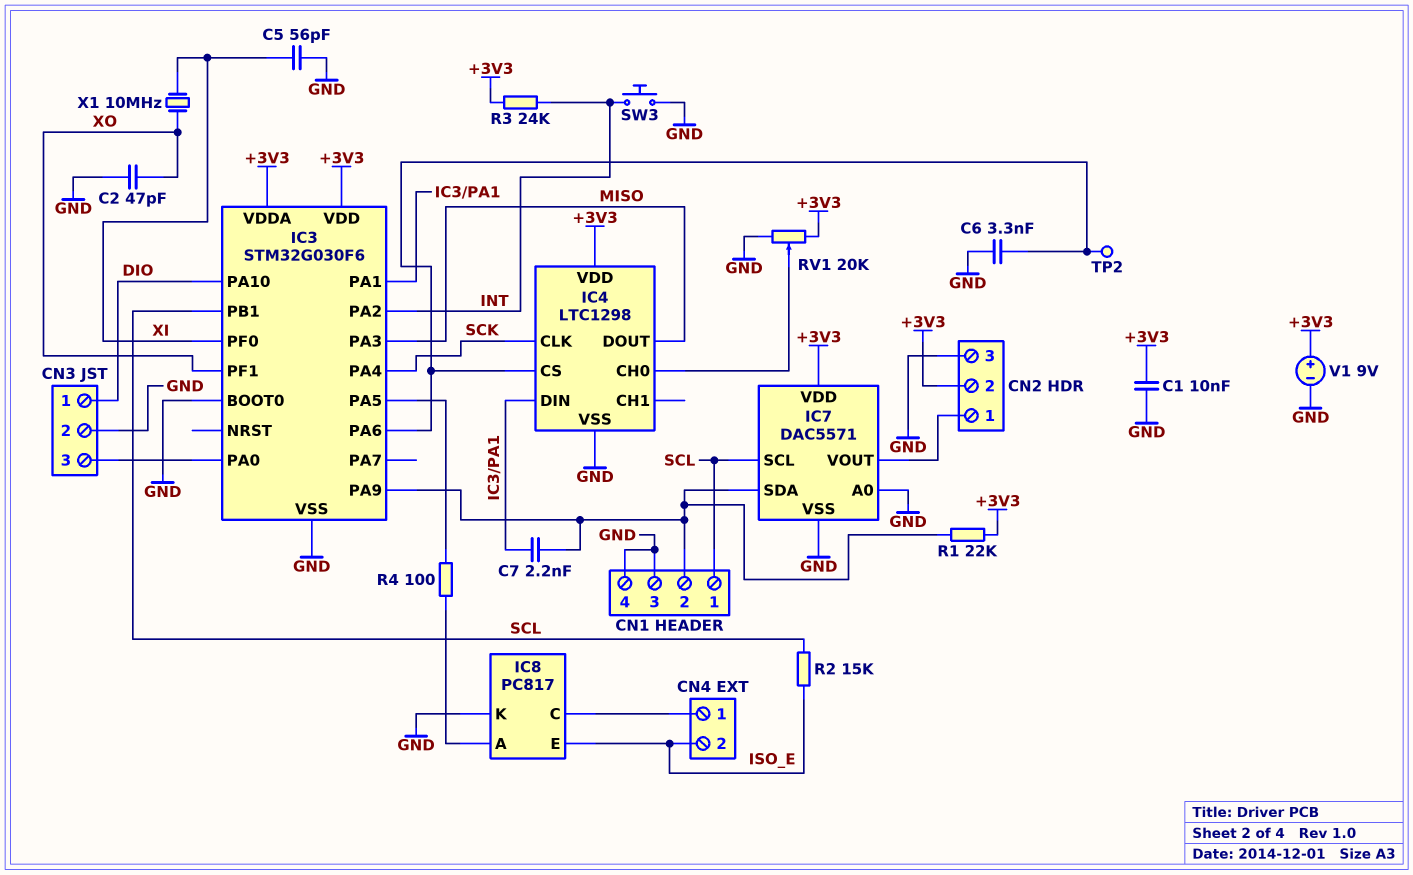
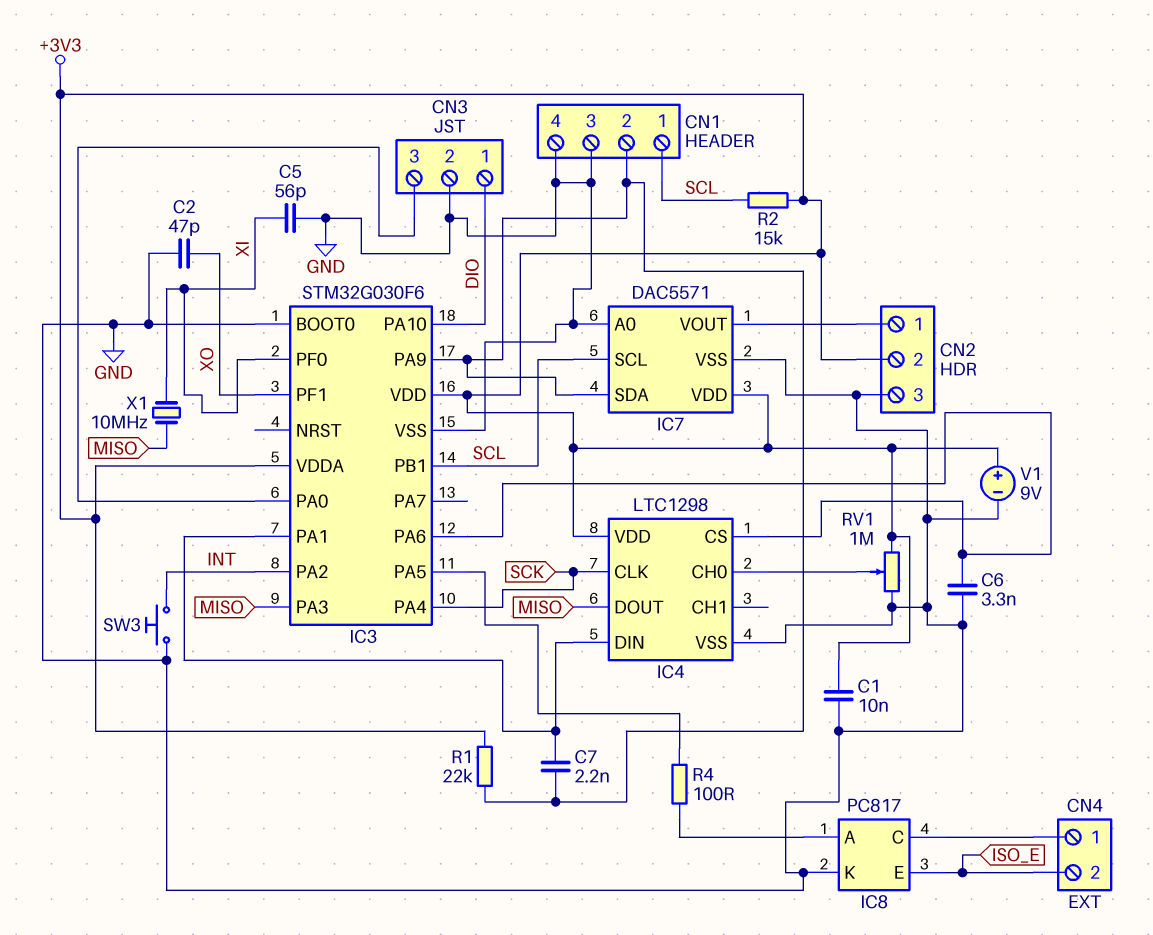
R2: 15k (ISO_E, SCL) -> 15k (+3V3, SCL)
R3: 24k (+3V3, INT) -> none
RV1: 20k (+3V3, GND, wiper IC4/CH0) -> 1M (+3V3, GND, wiper IC4/CH0)
TP2: test point (IC3/PA6) -> none
X1: 10MHz (XI, XO) -> 10MHz (MISO, XI)

